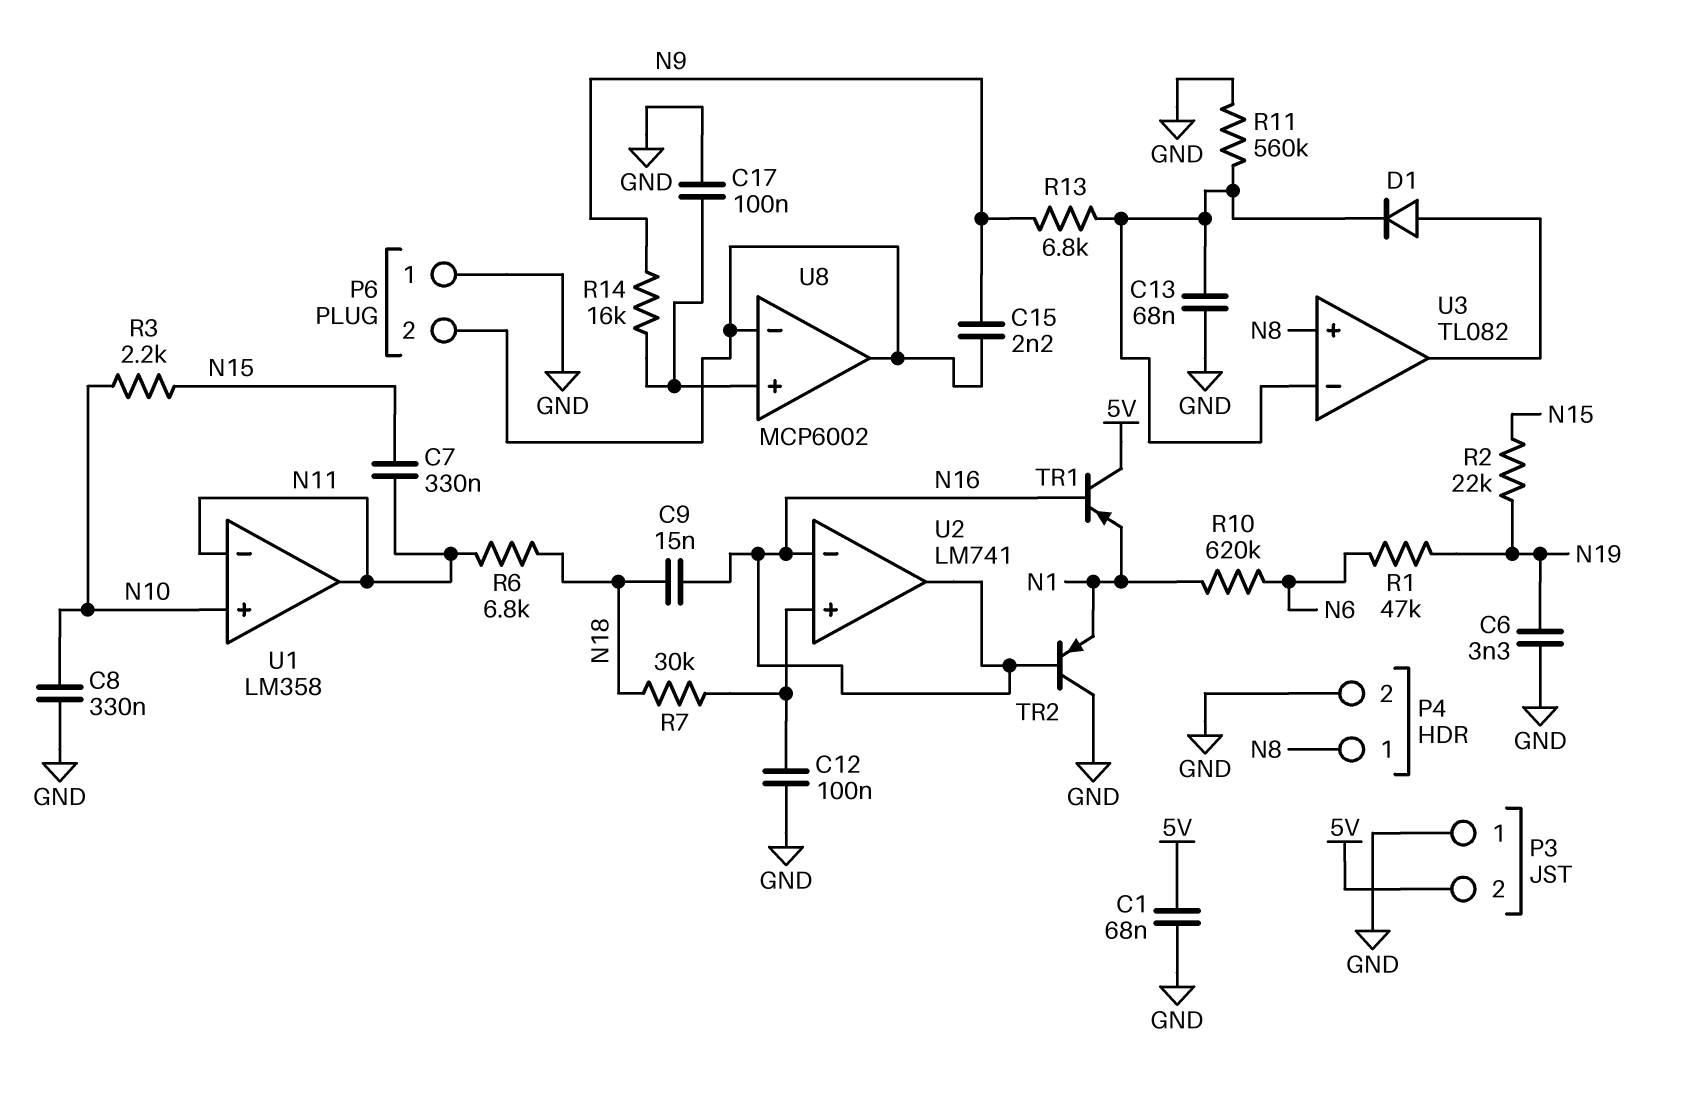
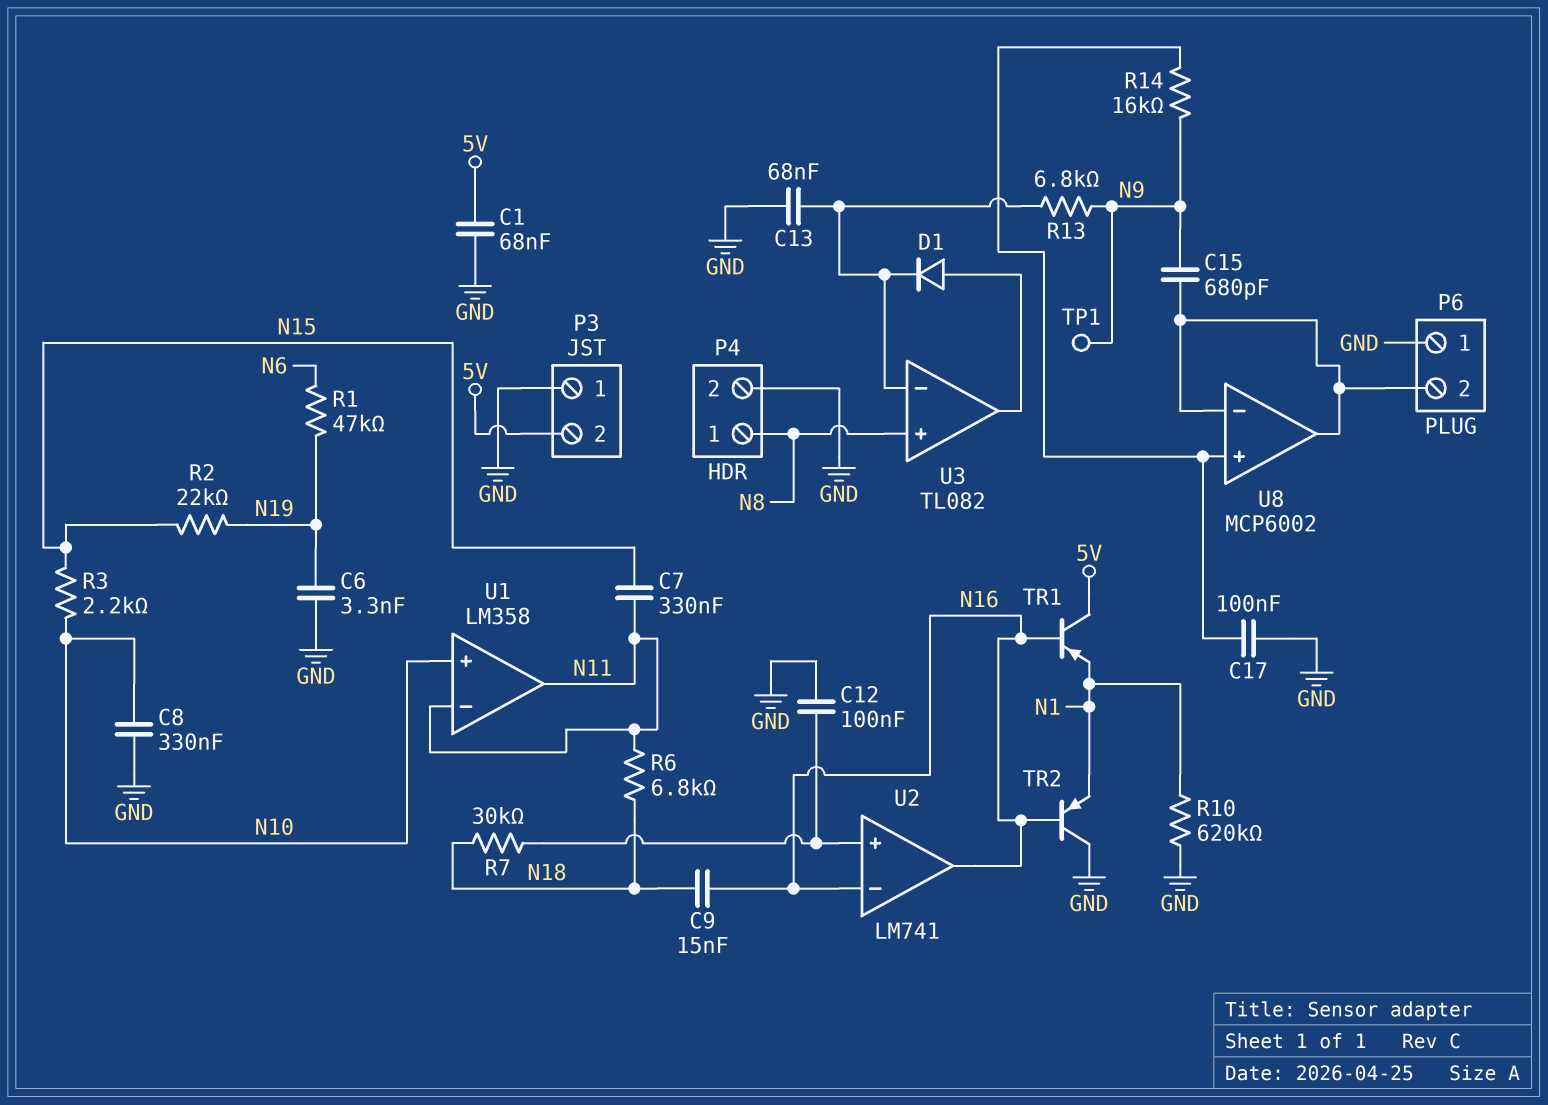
C15: 2.2nF (N9, P6/2) -> 680pF (N9, P6/2)
R10: 620k (N1, N6) -> 620k (GND, N1)
R11: 560k (GND, U3/in-) -> none
TP1: none -> test point (N9)

